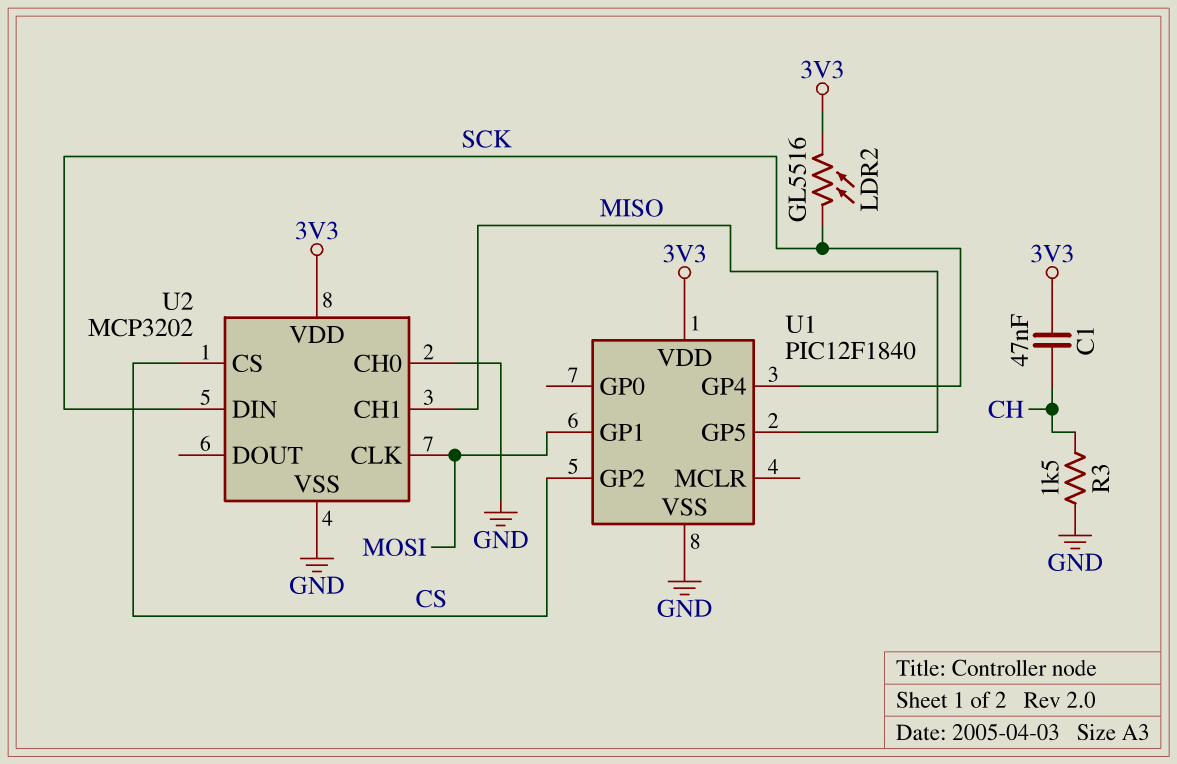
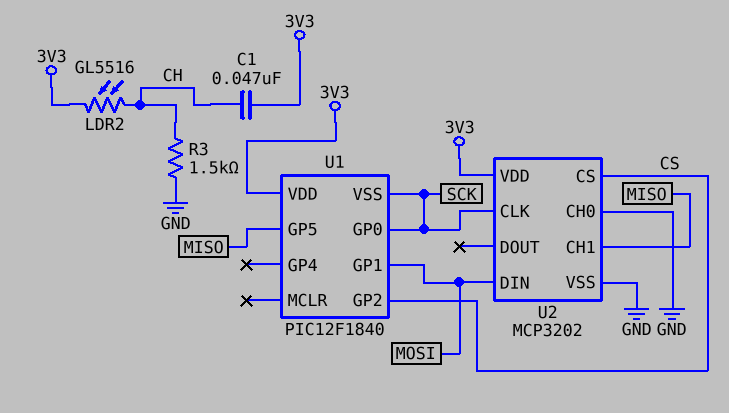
LDR2: GL5516 (3V3, SCK) -> GL5516 (3V3, CH)
U1 pin GP0: none -> SCK
U1 pin GP4: SCK -> none
U1 pin VSS: GND -> SCK
U2 pin CLK: MOSI -> SCK
U2 pin DIN: SCK -> MOSI

